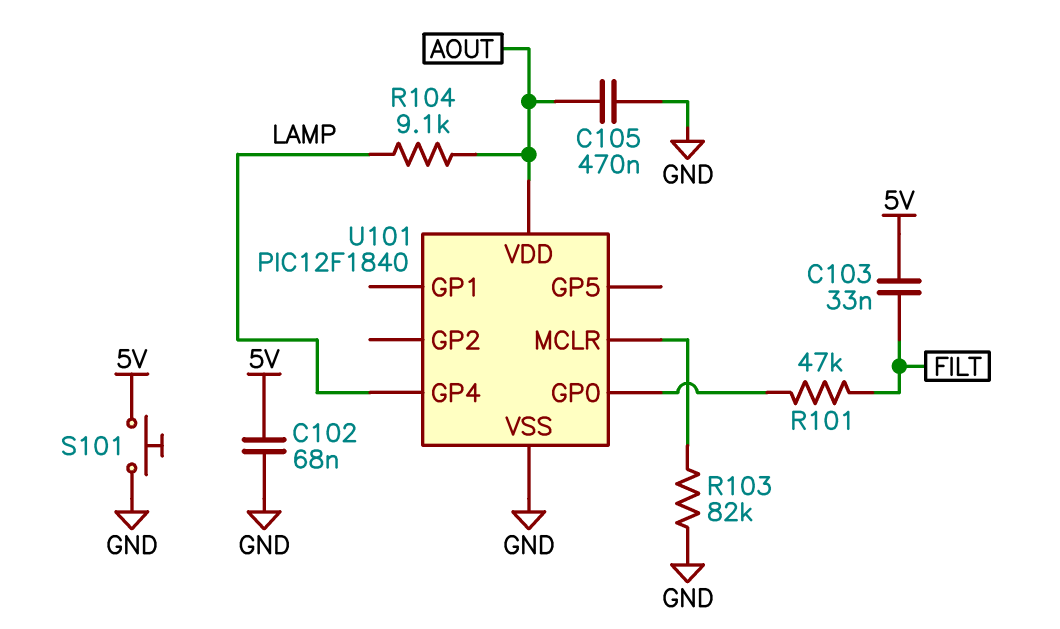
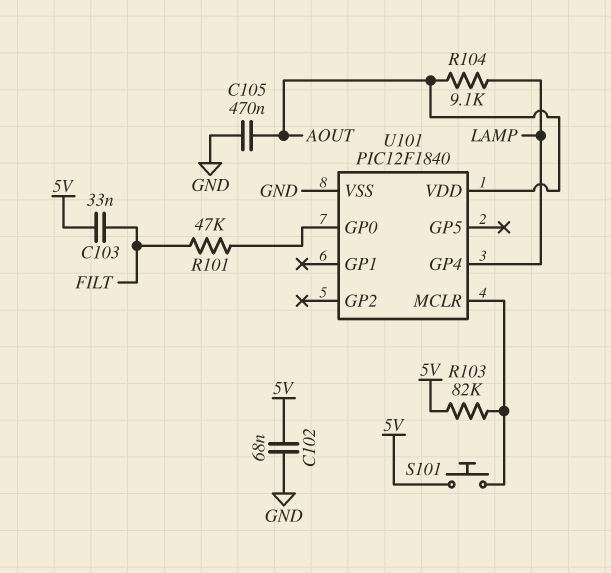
R103: 82k (GND, U101/MCLR) -> 82k (5V, U101/MCLR)
S101: button (5V, GND) -> button (5V, U101/MCLR)

